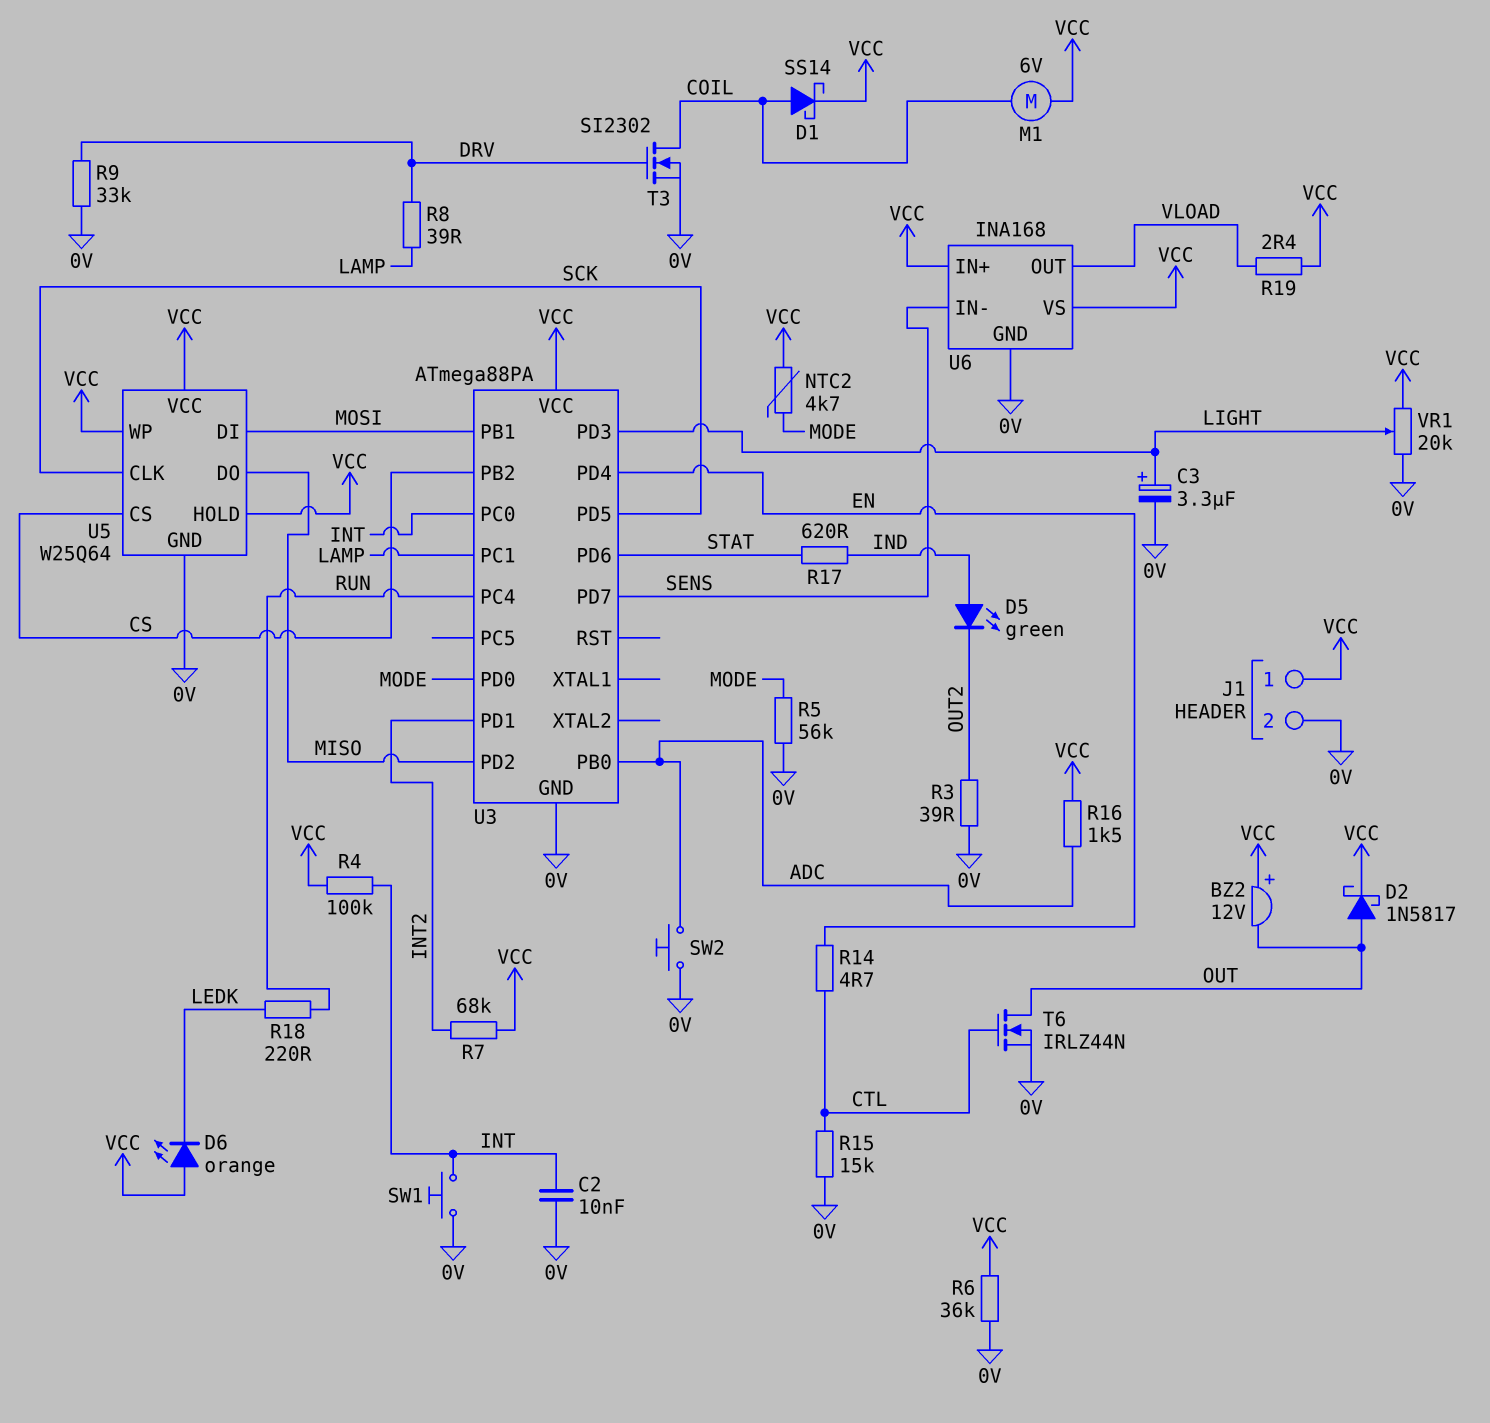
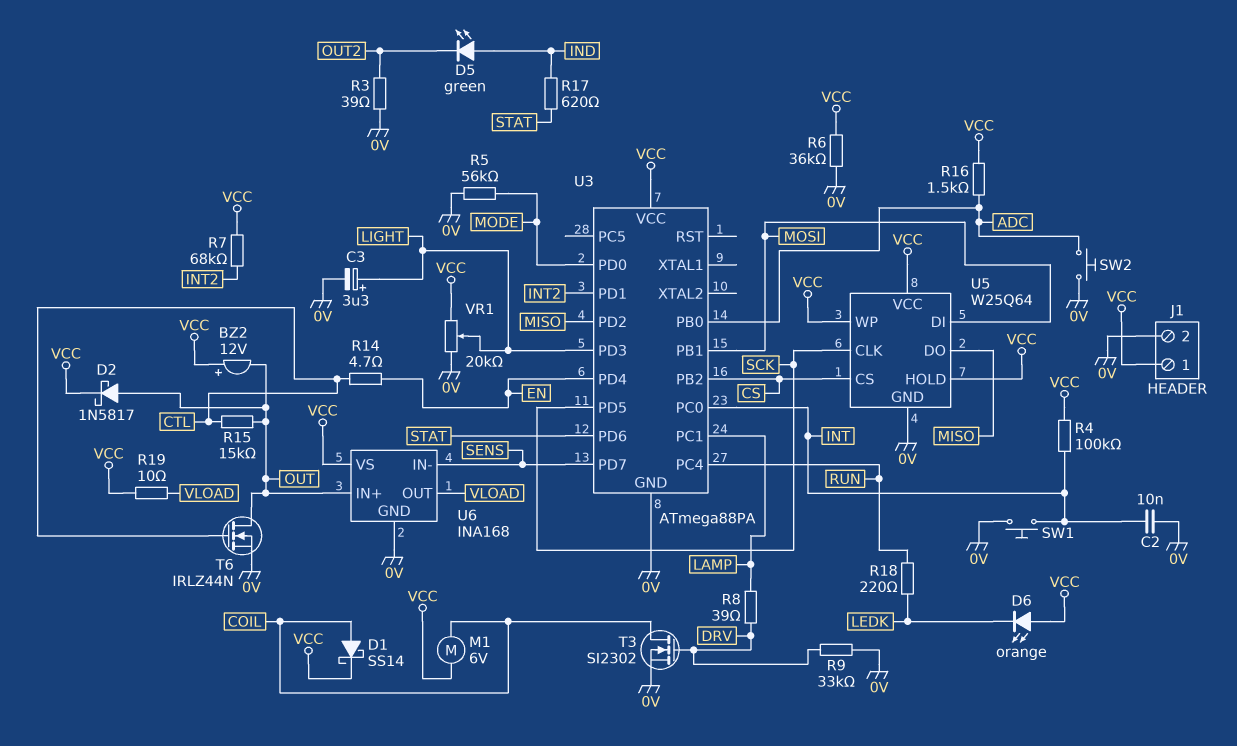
NTC2: 4.7k (MODE, VCC) -> none
R15: 15k (0V, CTL) -> 15k (CTL, OUT)
R19: 2.4 (VCC, VLOAD) -> 10 (VCC, VLOAD)
U6 pin IN+: VCC -> OUT

